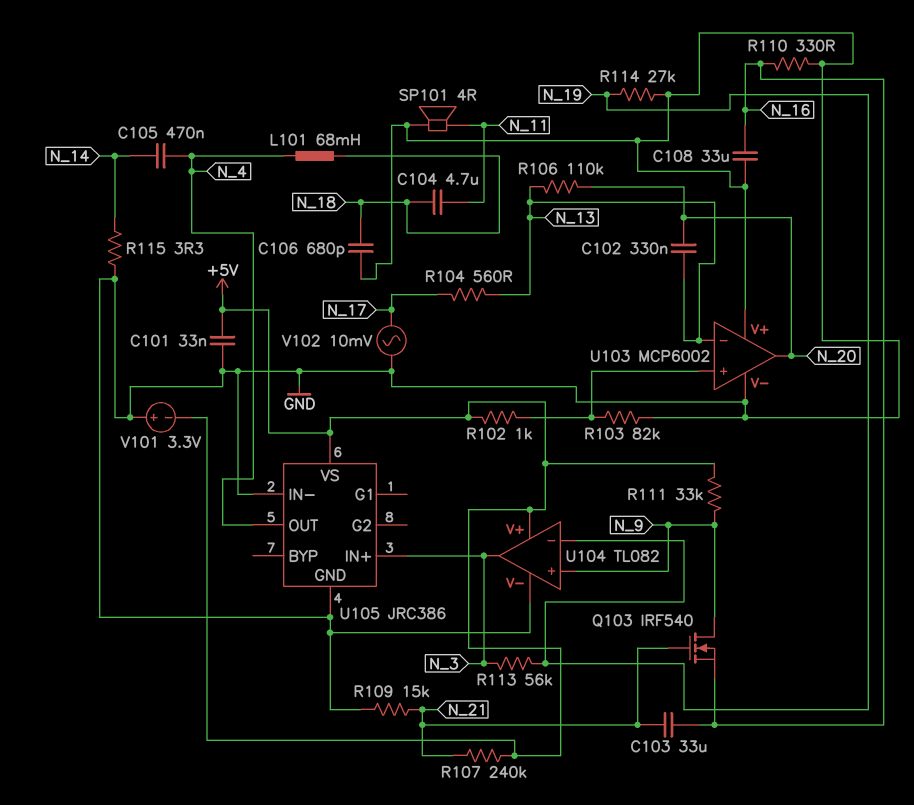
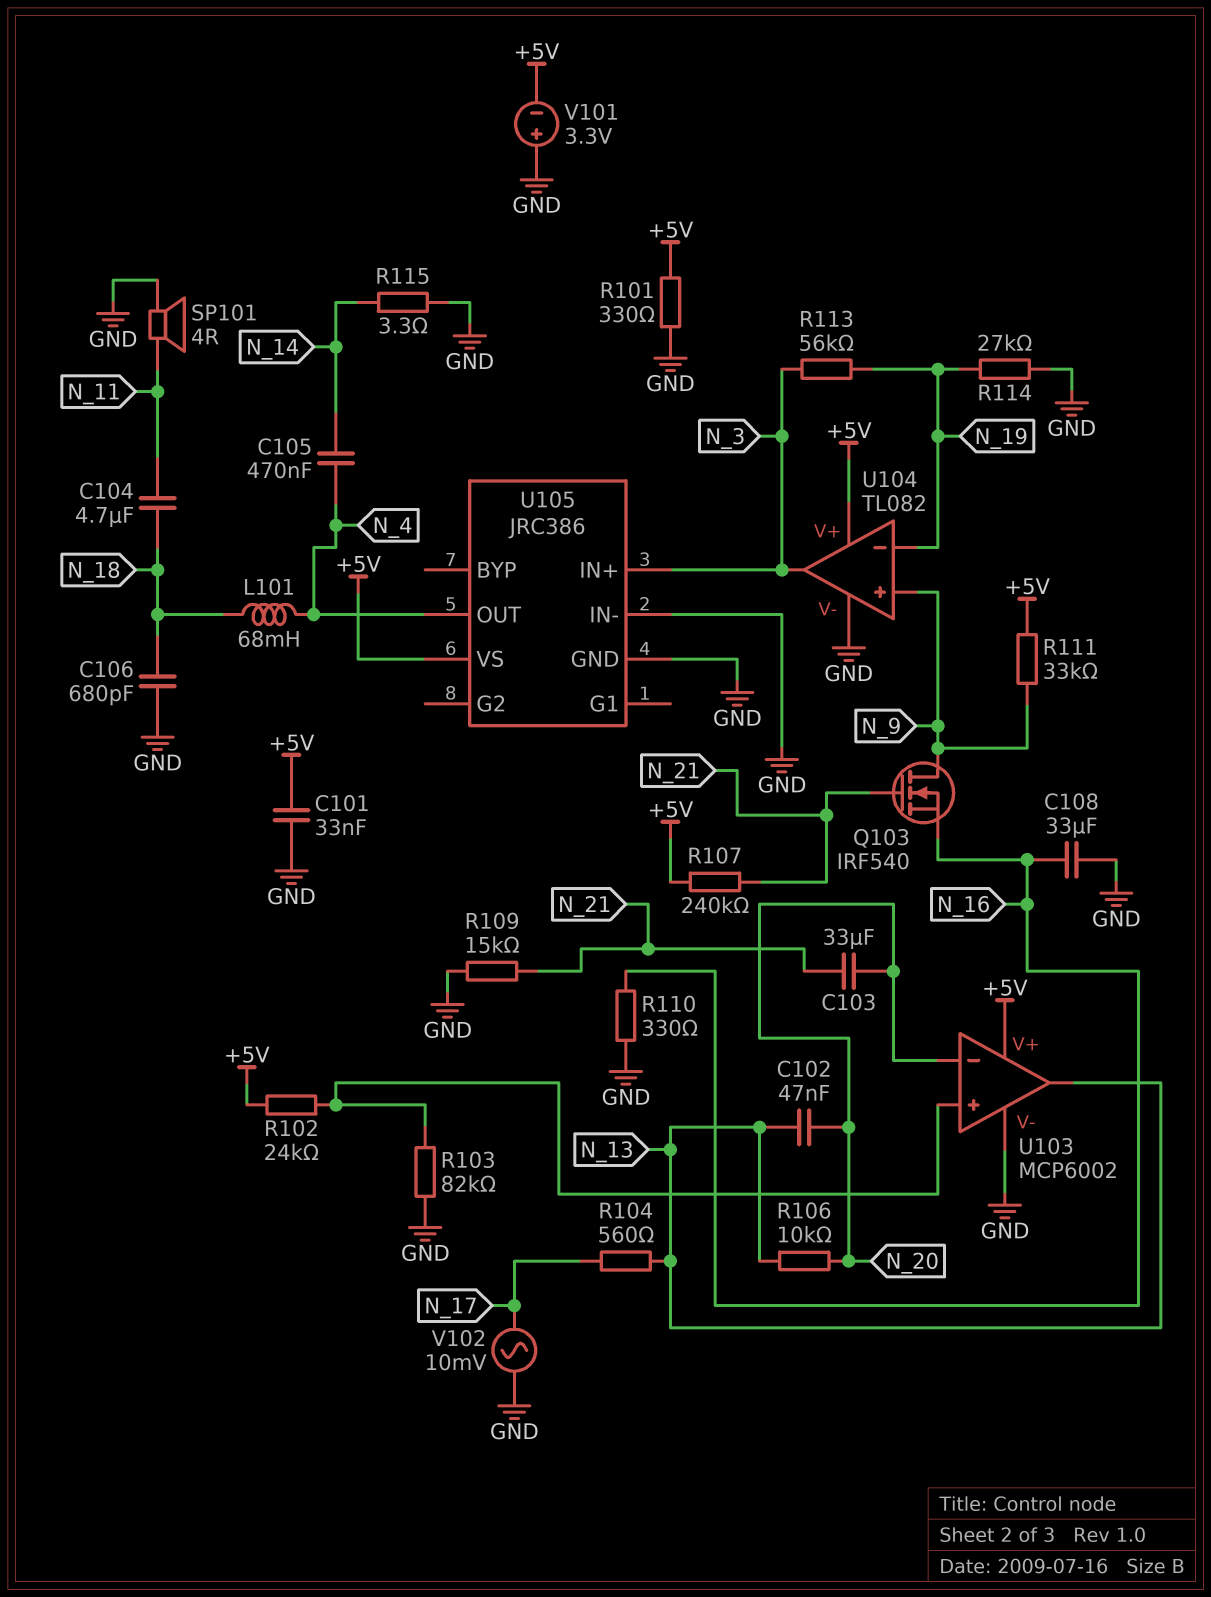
C102: 330nF (N_13, N_20) -> 47nF (N_13, N_20)
C103: 33uF (N_16, N_21) -> 33uF (N_20, N_21)
R101: none -> 330 (+5V, GND)
R102: 1k (+5V, U103/in+) -> 24k (+5V, U103/in+)
R106: 110k (N_13, N_20) -> 10k (N_13, N_20)
U103 pin V+: GND -> +5V
U103 pin in-: N_13 -> N_20
U103 pin out: N_20 -> N_13

